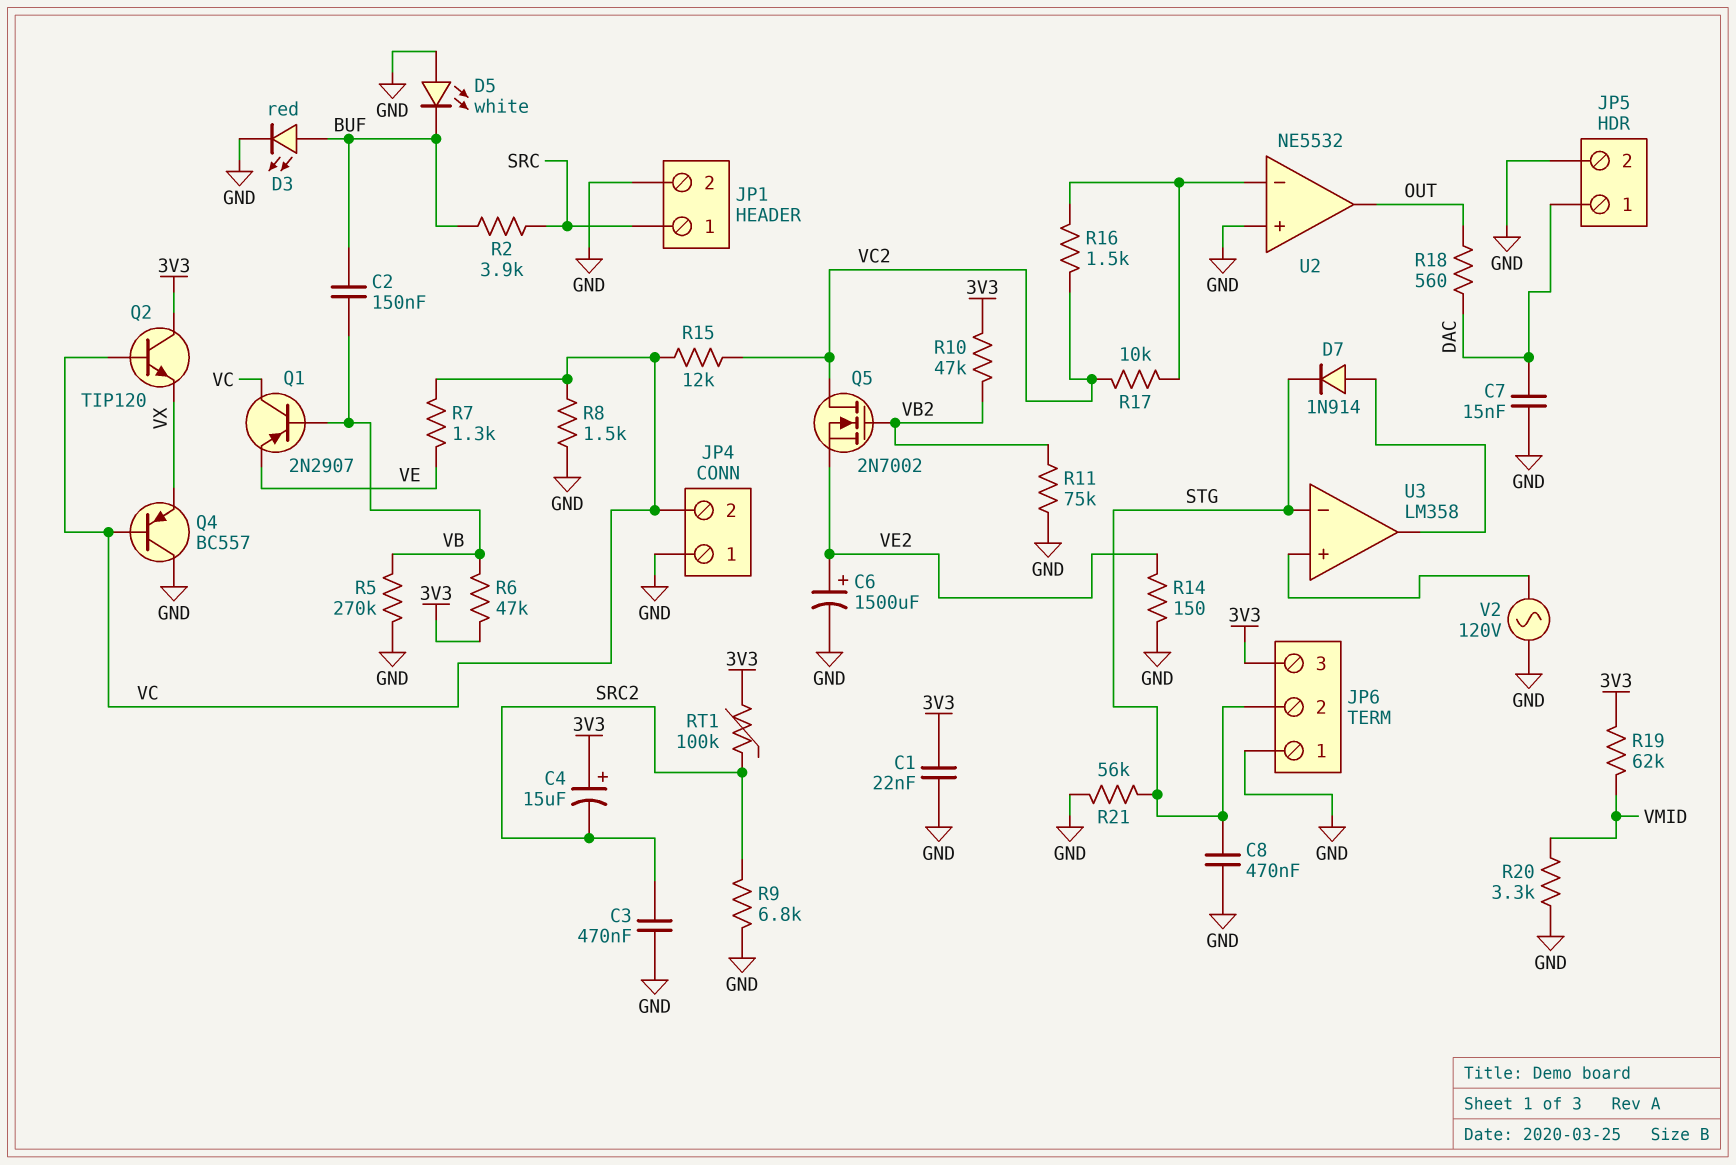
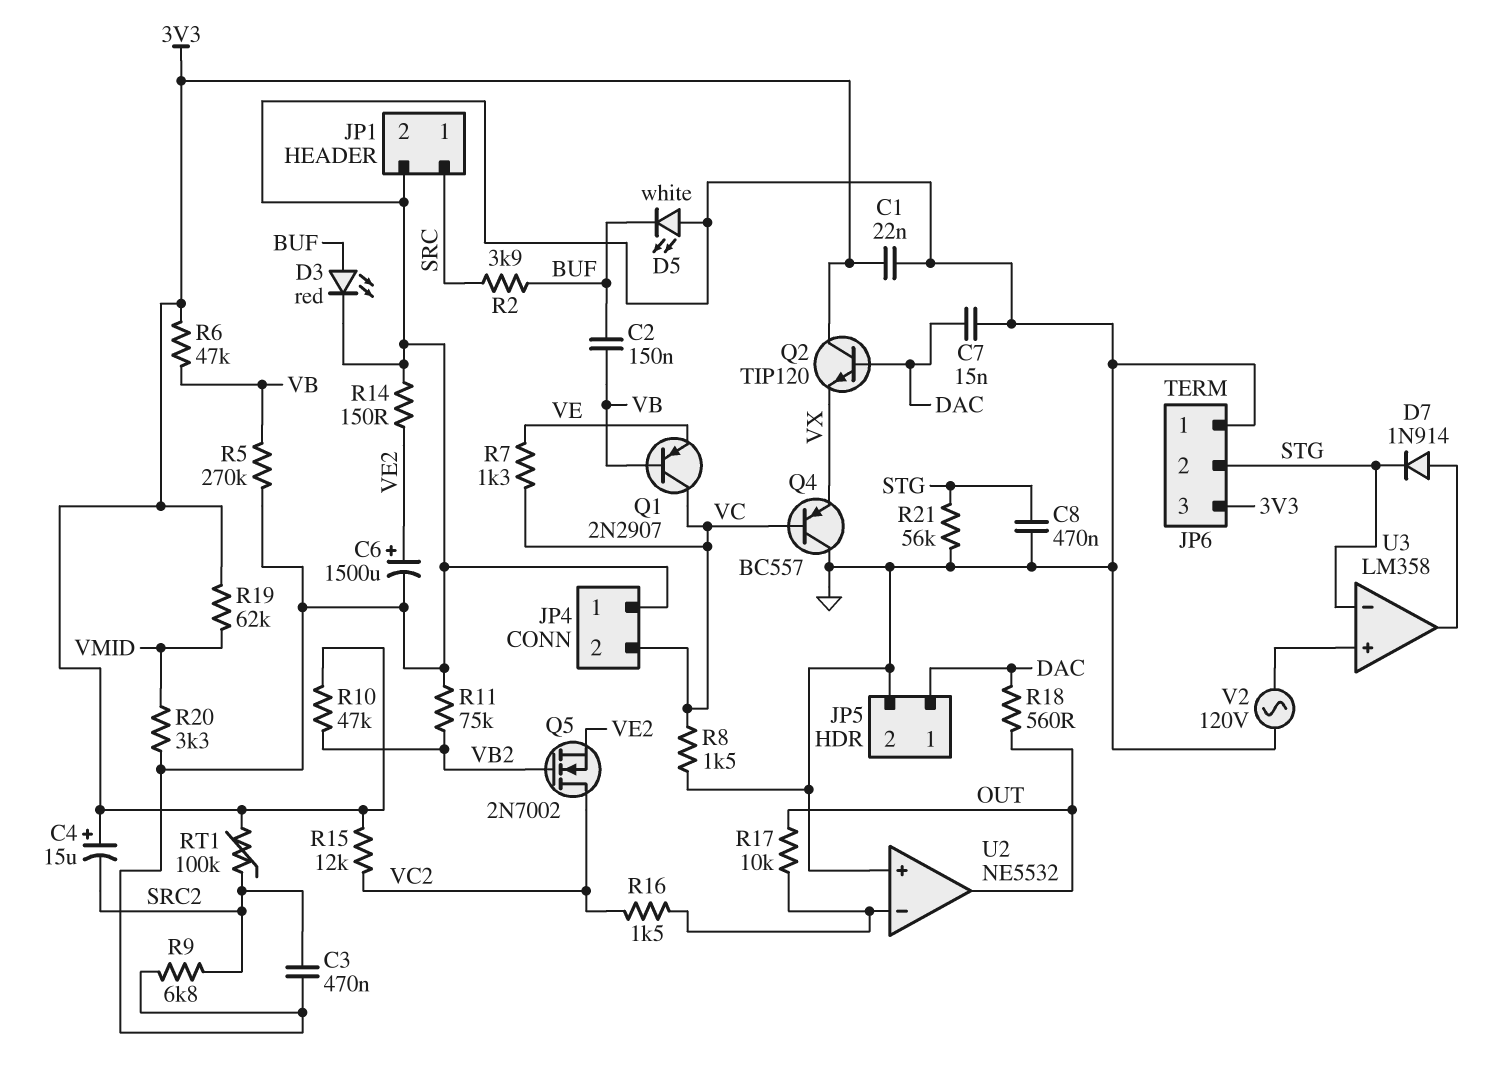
Q2: NPN TIP120 (B VC, C 3V3, E VX) -> NPN TIP120 (B DAC, C 3V3, E VX)
R15: 12k (VC, VC2) -> 12k (3V3, VC2)
R17: 10k (U2/in-, VC2) -> 10k (OUT, U2/in-)

